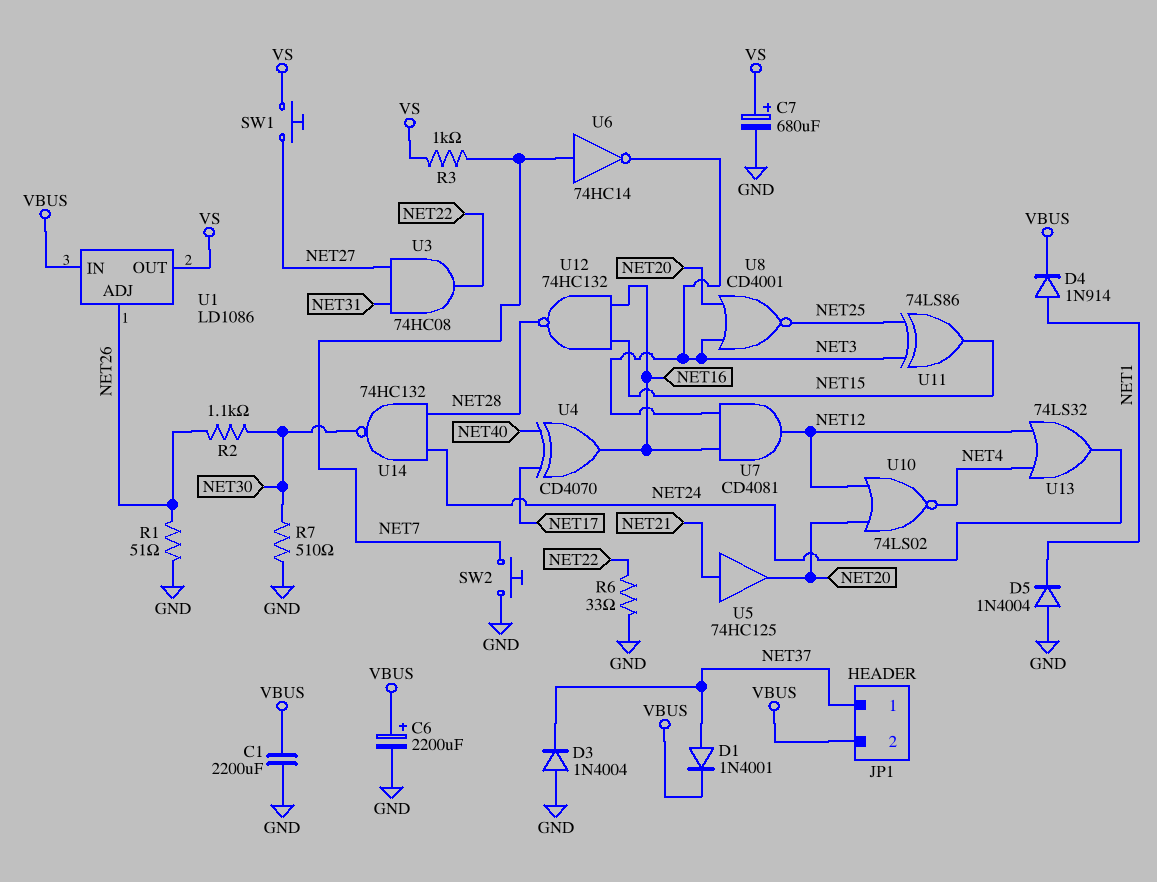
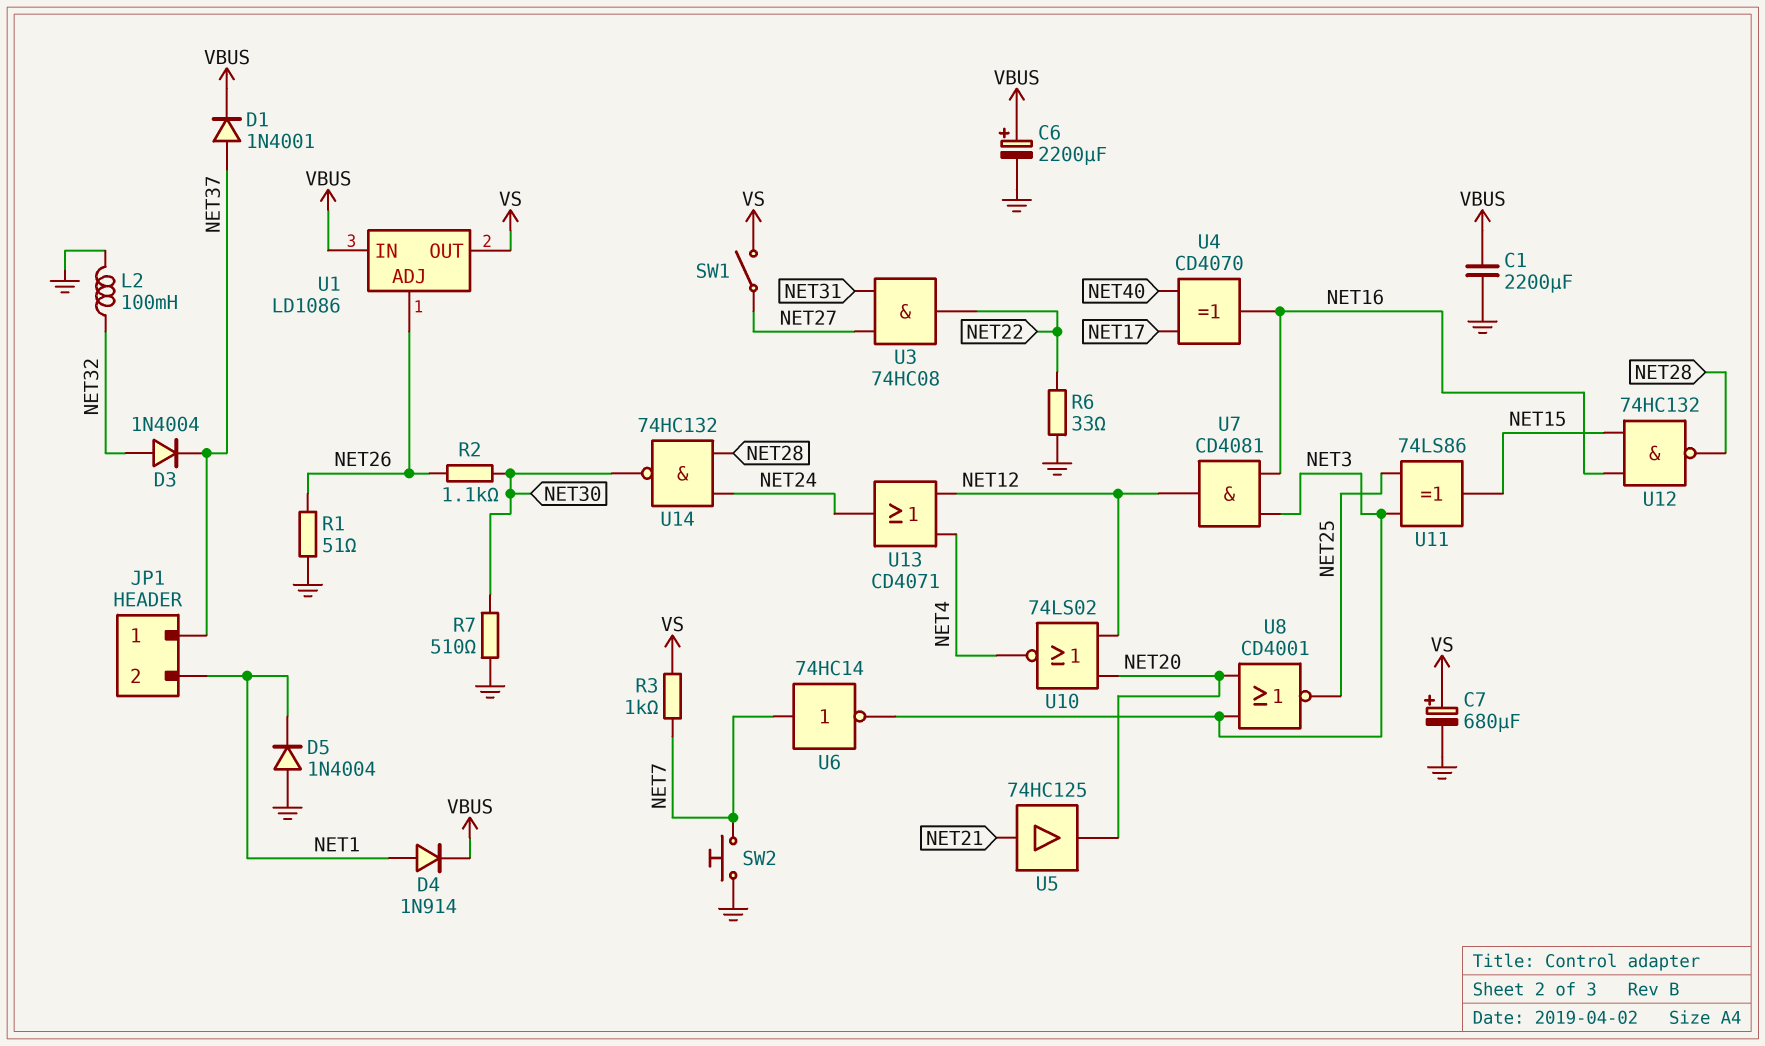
D3: diode 1N4004 (A GND, K NET37) -> diode 1N4004 (A NET32, K NET37)
JP1 pin 2: VBUS -> NET1
L2: none -> 100mH (GND, NET32)
SW1: button (NET27, VS) -> switch (NET27, VS)
U13: OR 74LS32 (in NET4, in NET12, out NET24) -> OR CD4071 (in NET4, in NET12, out NET24)

